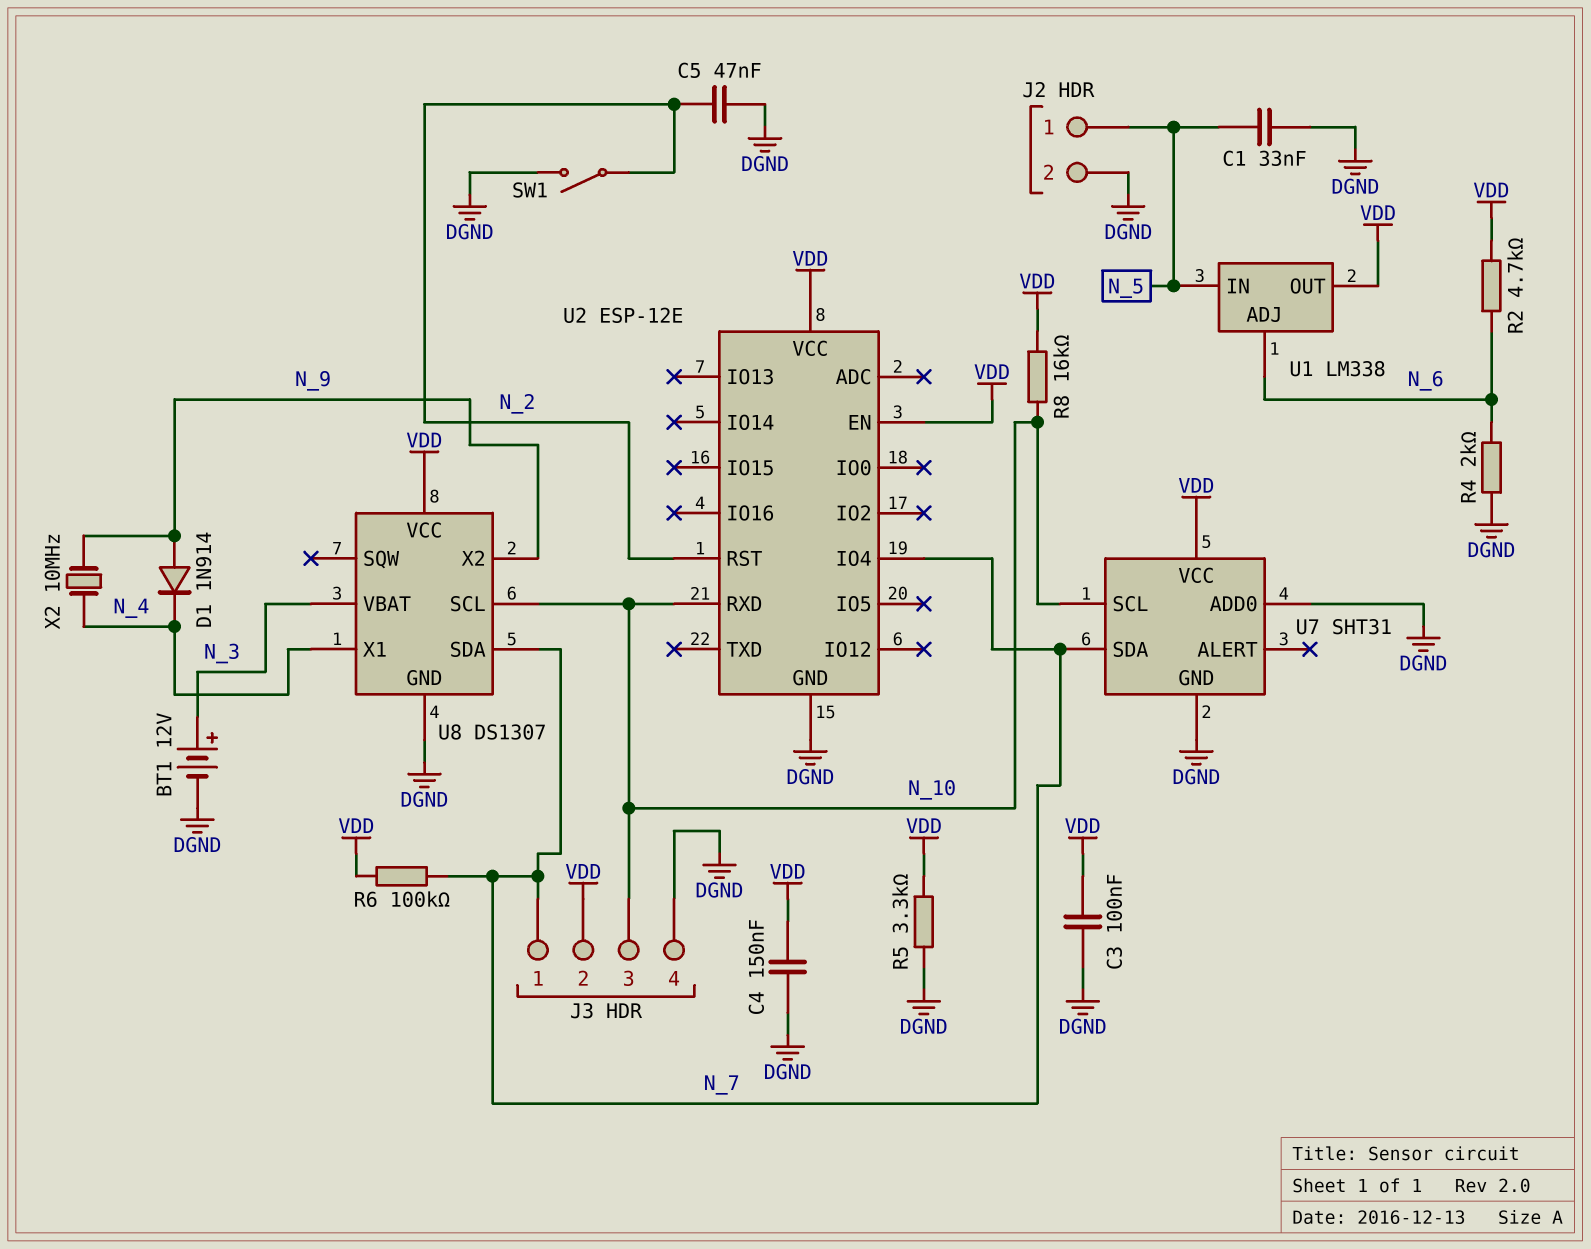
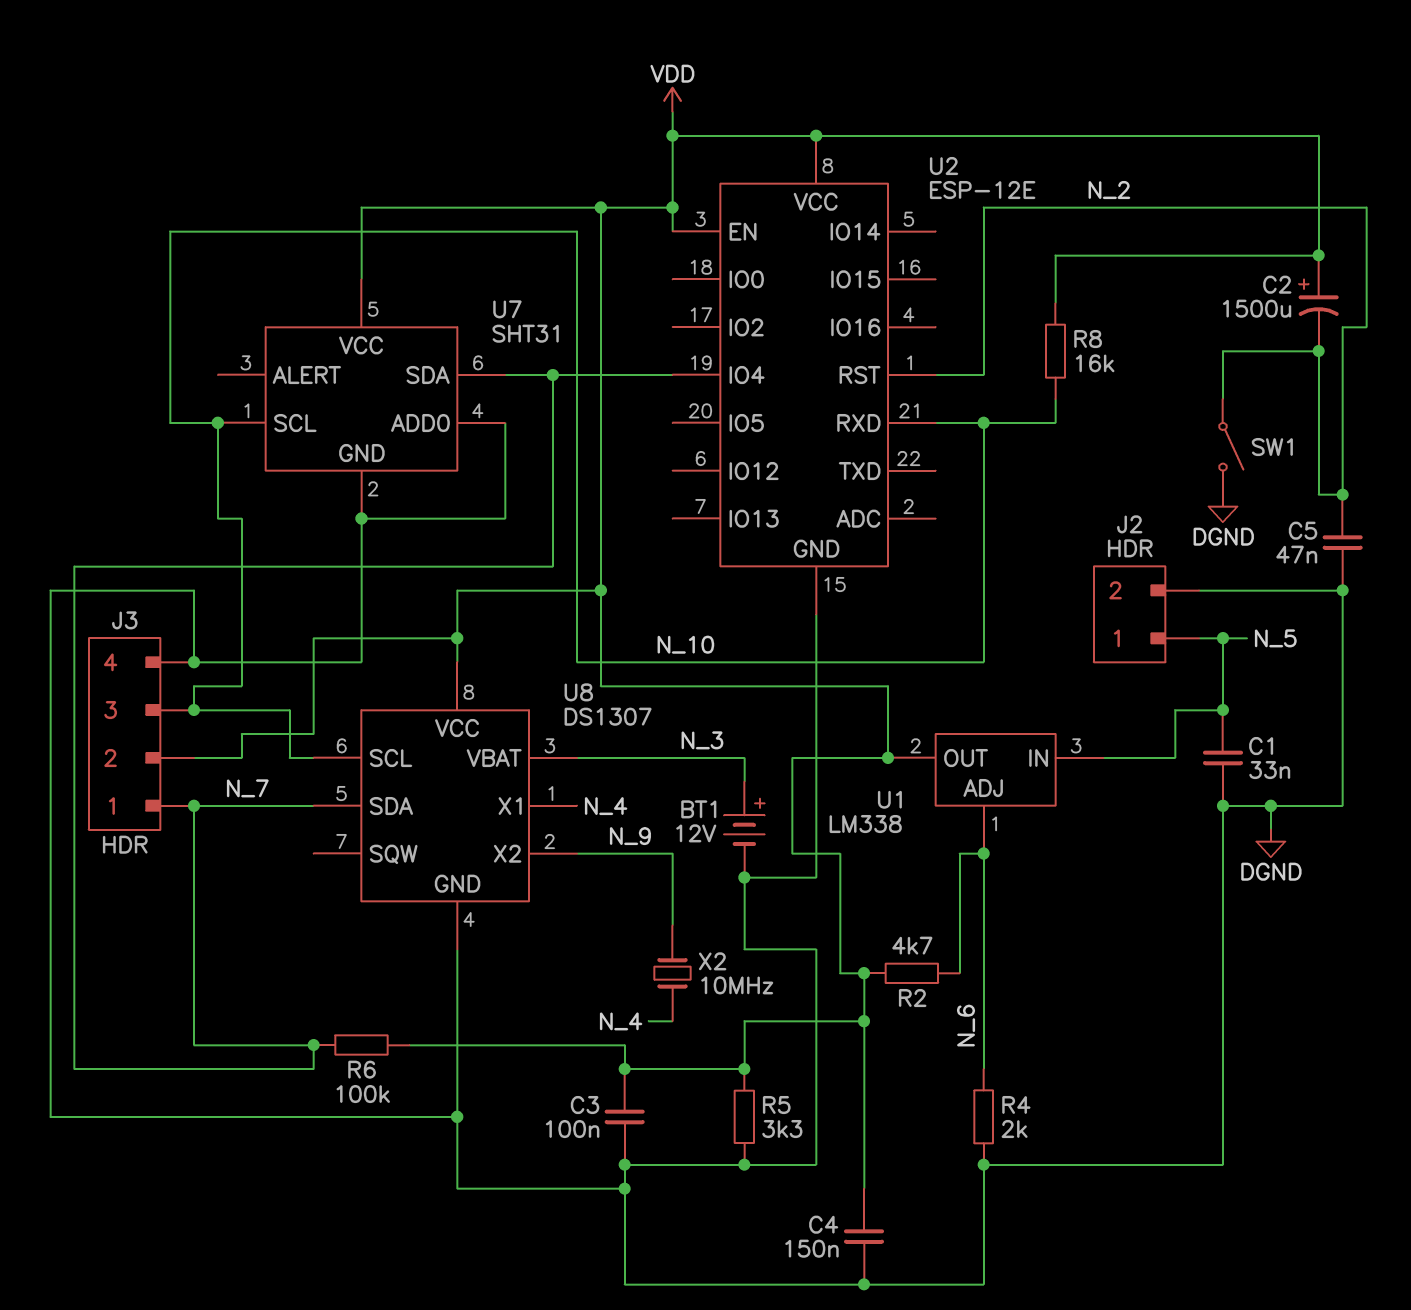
C2: none -> 1500uF (plus VDD, minus N_2)
D1: diode 1N914 (A N_9, K N_4) -> none

